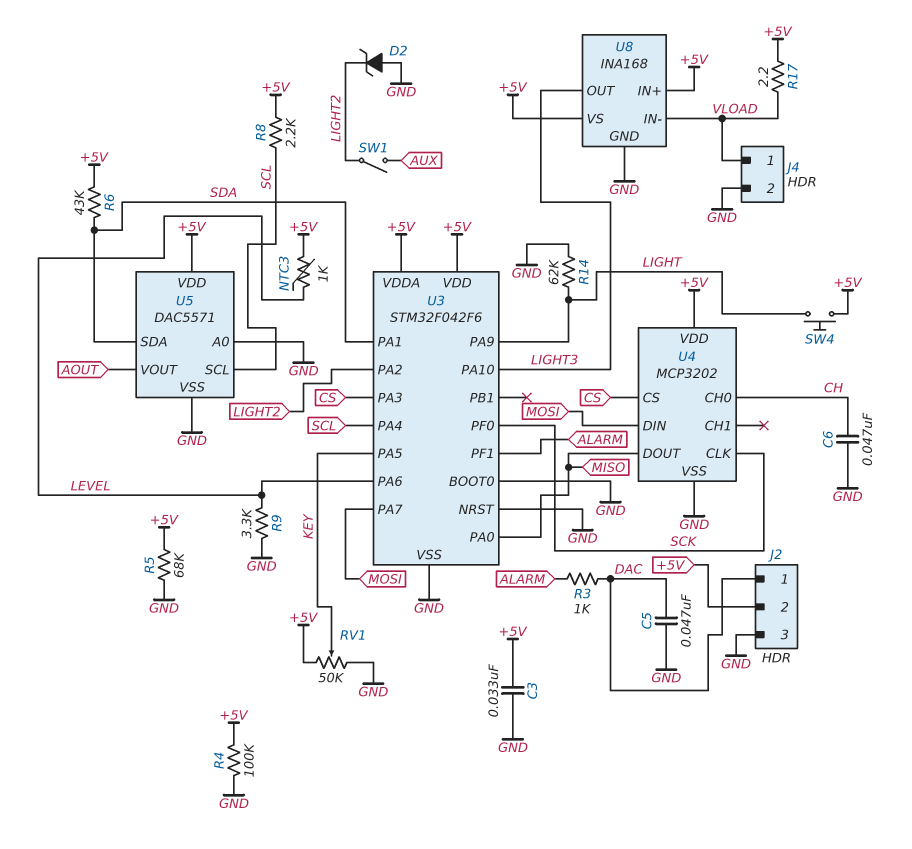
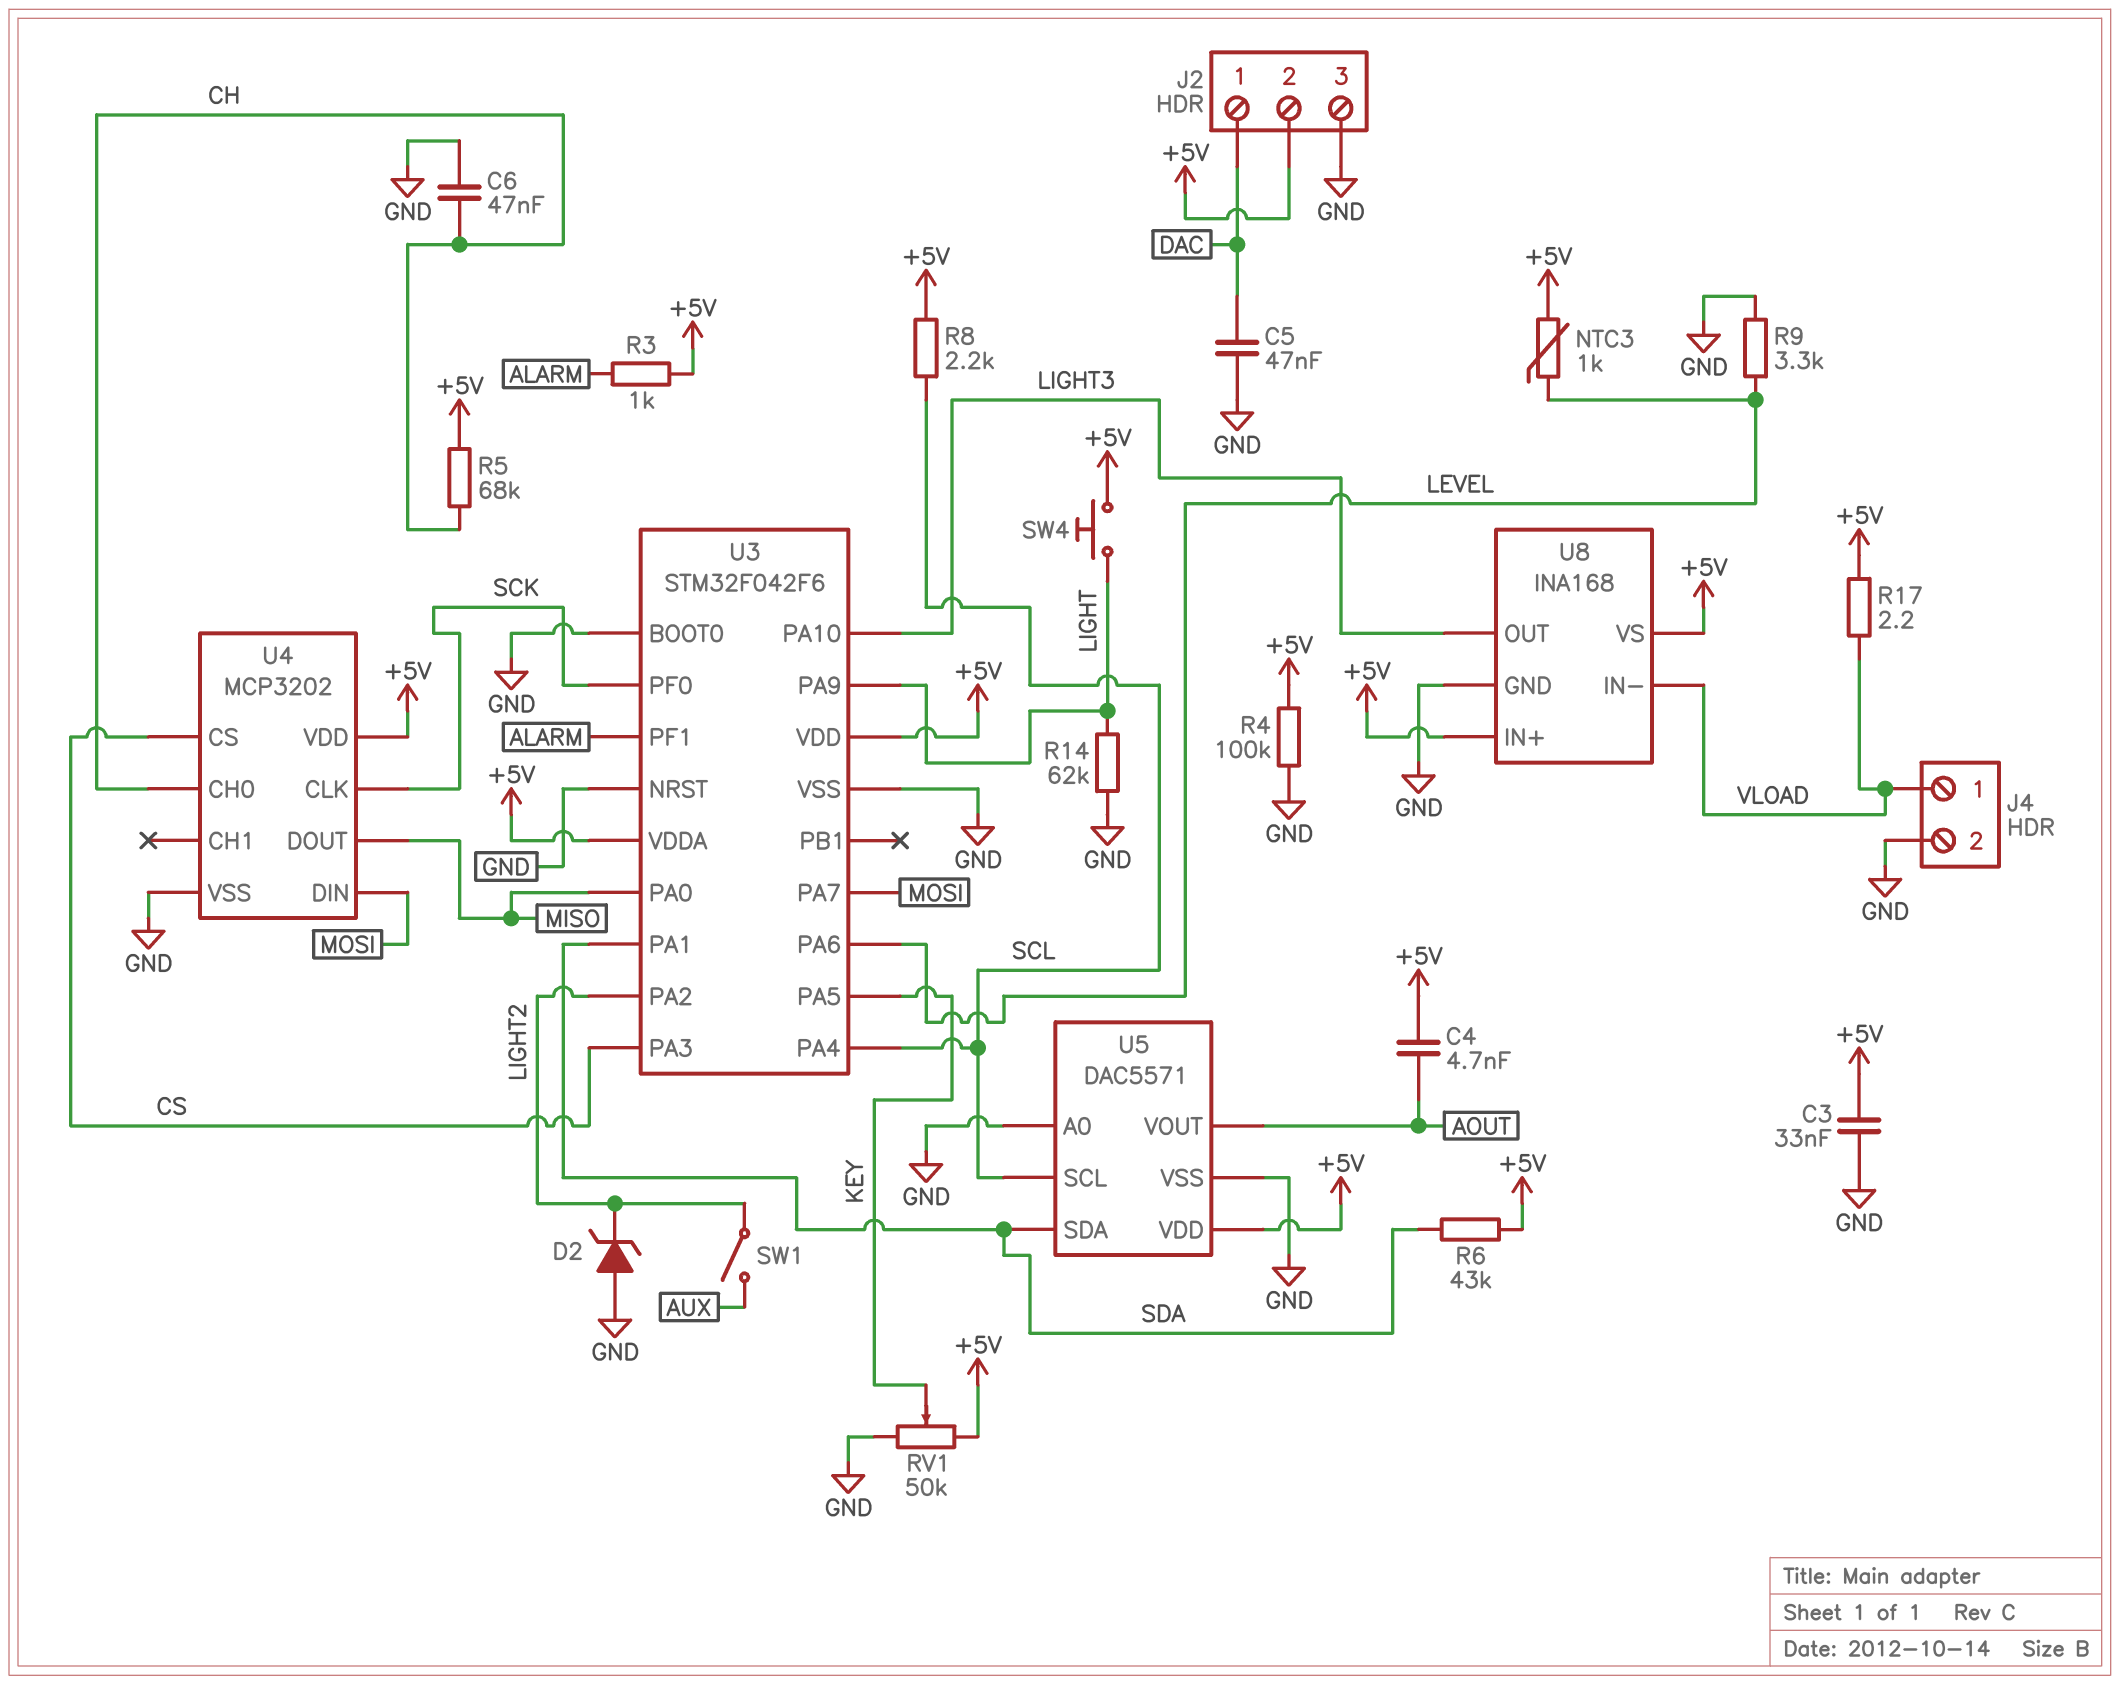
C4: none -> 4.7nF (+5V, AOUT)
R3: 1k (ALARM, DAC) -> 1k (+5V, ALARM)
R5: 68k (+5V, GND) -> 68k (+5V, CH)

